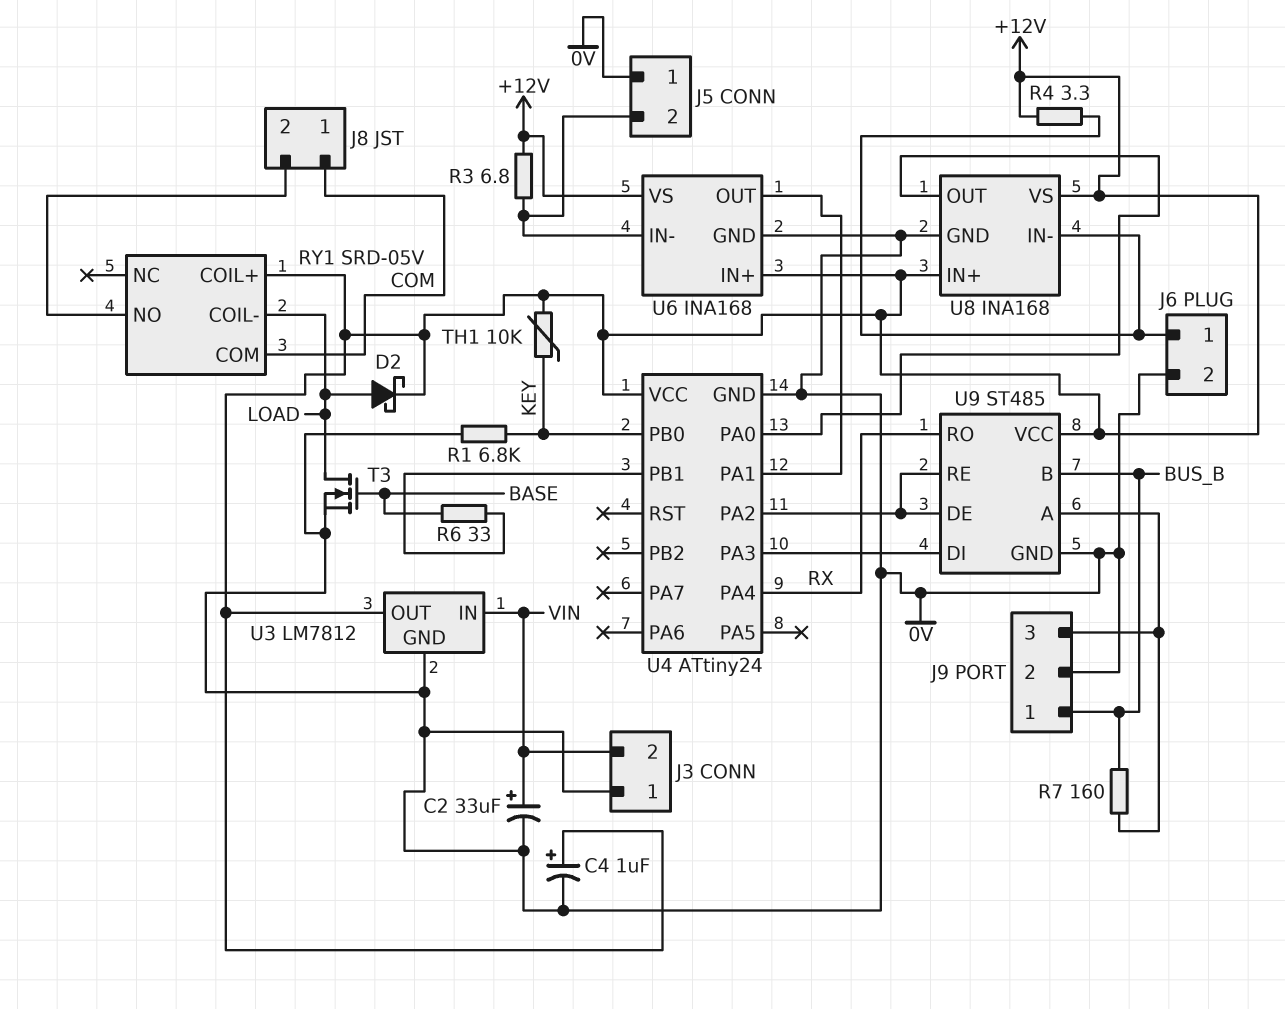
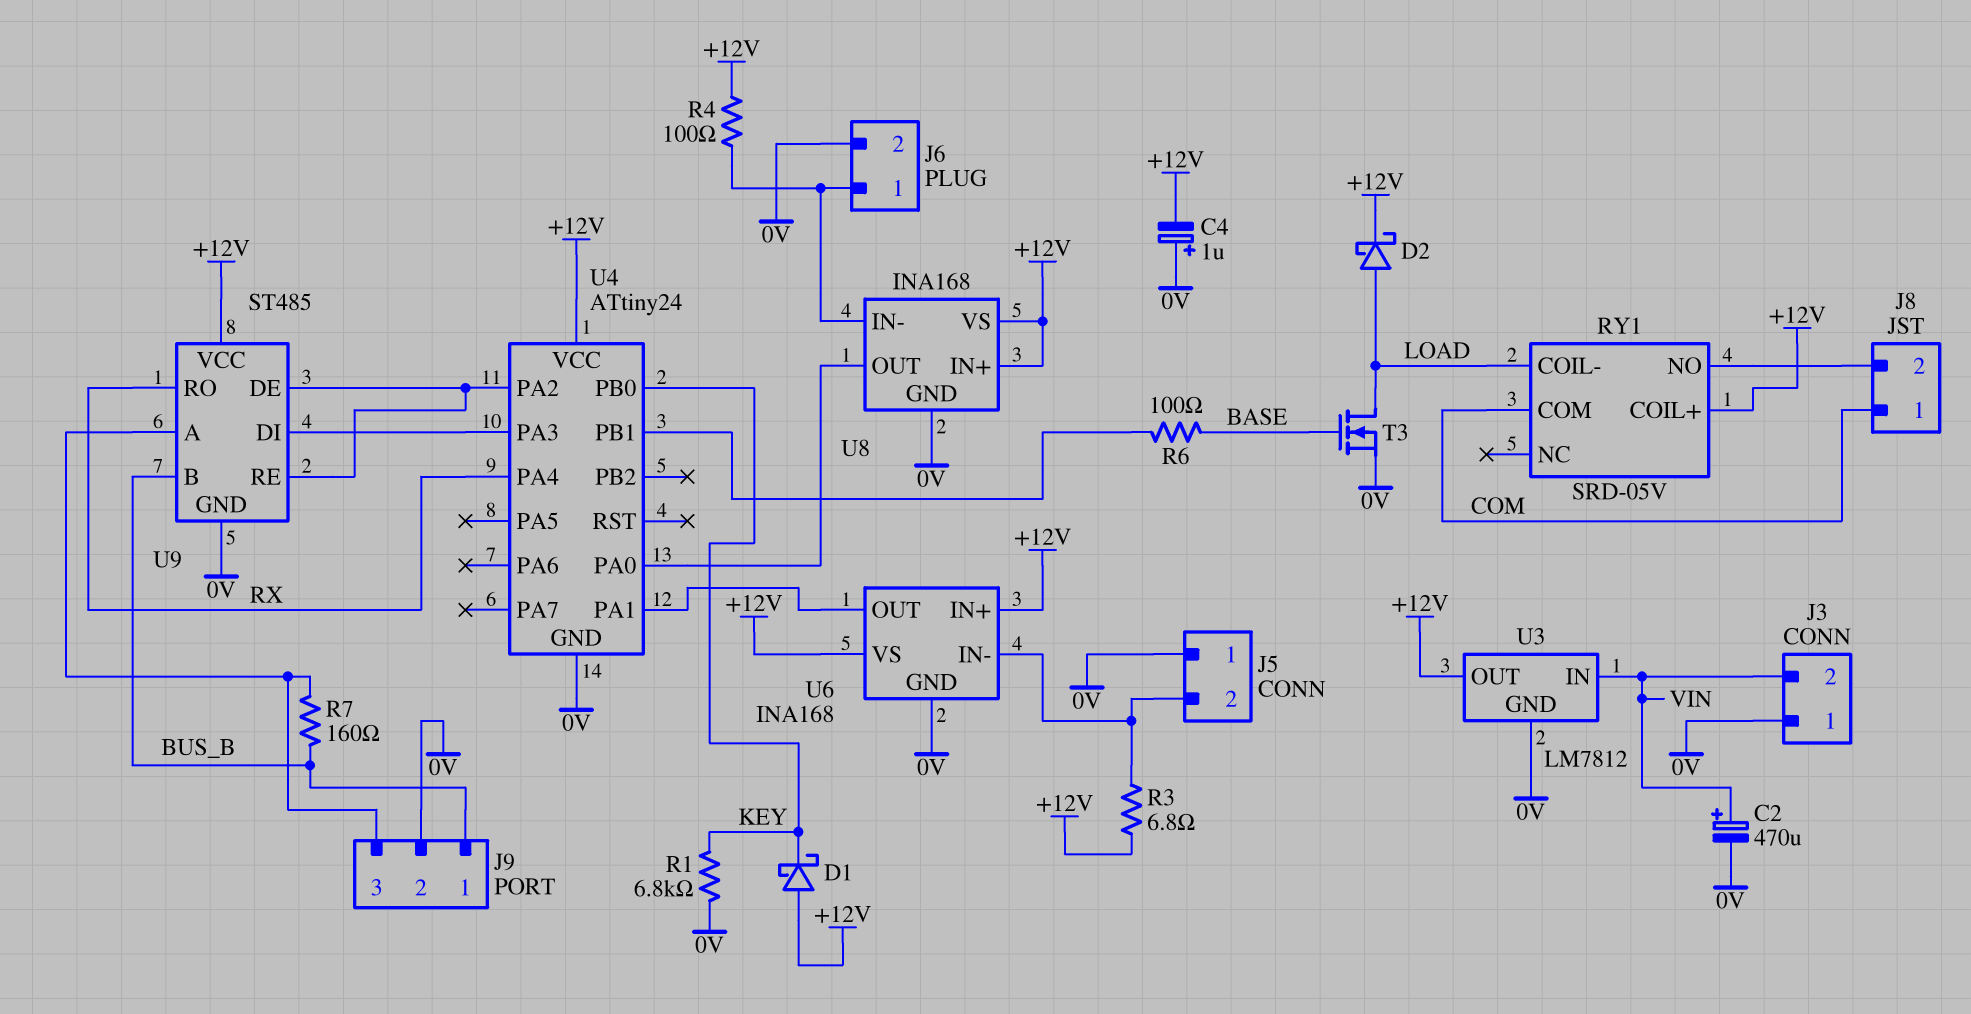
C2: 33uF (plus VIN, minus 0V) -> 470uF (plus VIN, minus 0V)
C4: 1uF (plus +12V, minus 0V) -> 1uF (plus 0V, minus +12V)
D1: none -> schottky (A +12V, K KEY)
R4: 3.3 (+12V, J6/1) -> 100 (+12V, J6/1)
R6: 33 (BASE, U4/PB1) -> 100 (BASE, U4/PB1)
TH1: 10k (+12V, KEY) -> none

